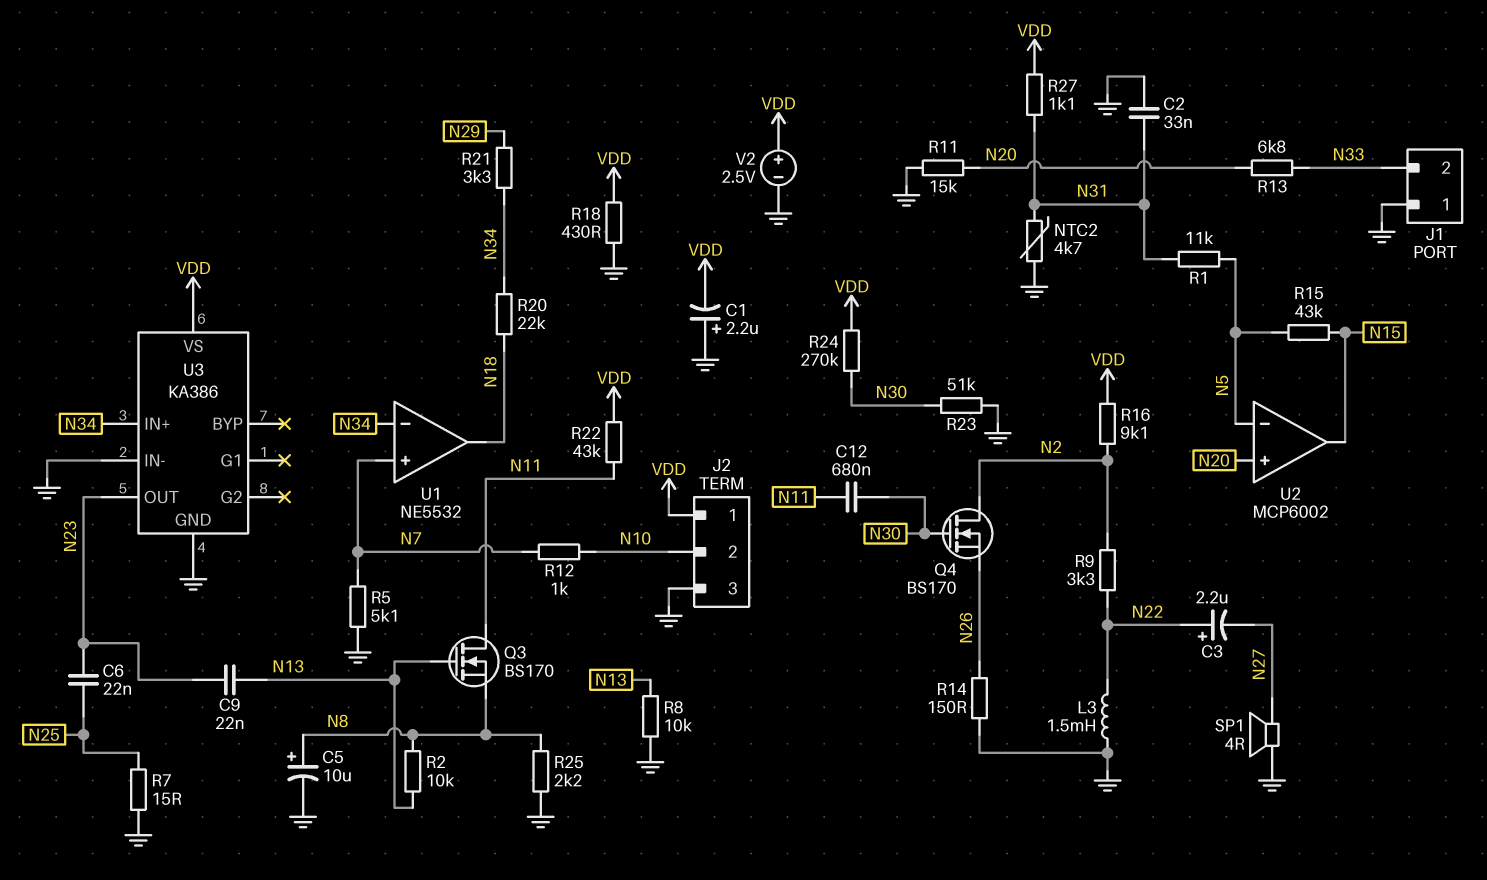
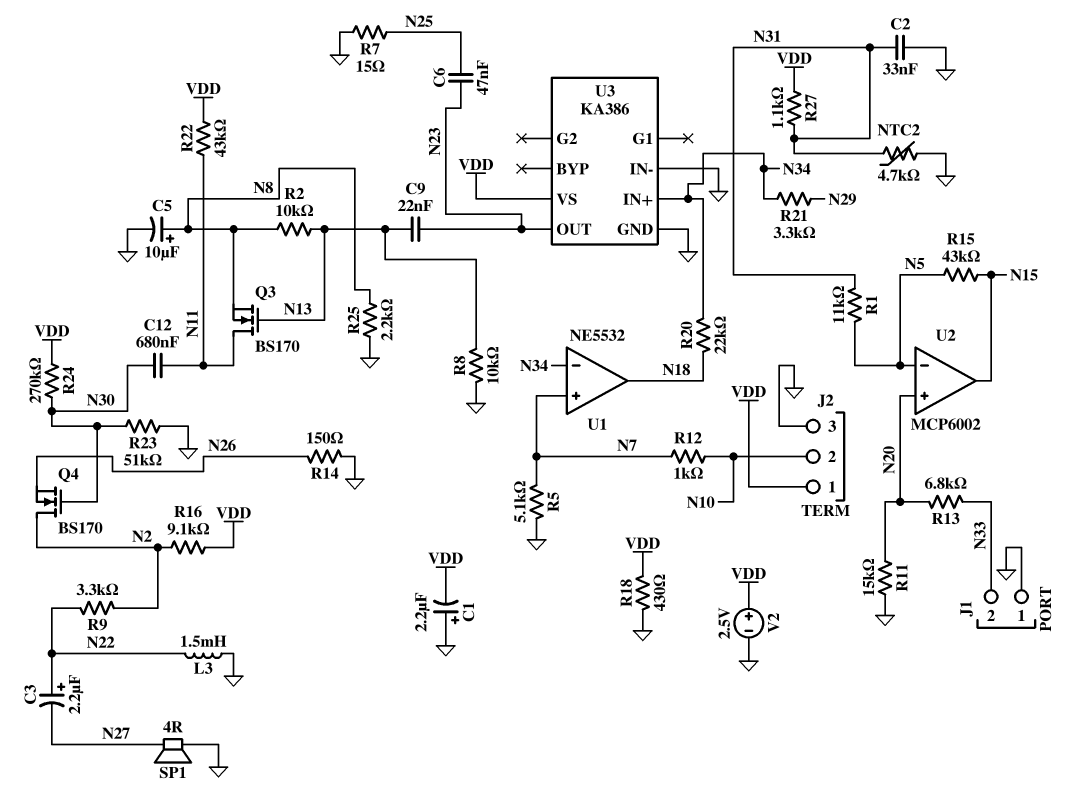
C6: 22nF (N23, N25) -> 47nF (N23, N25)

